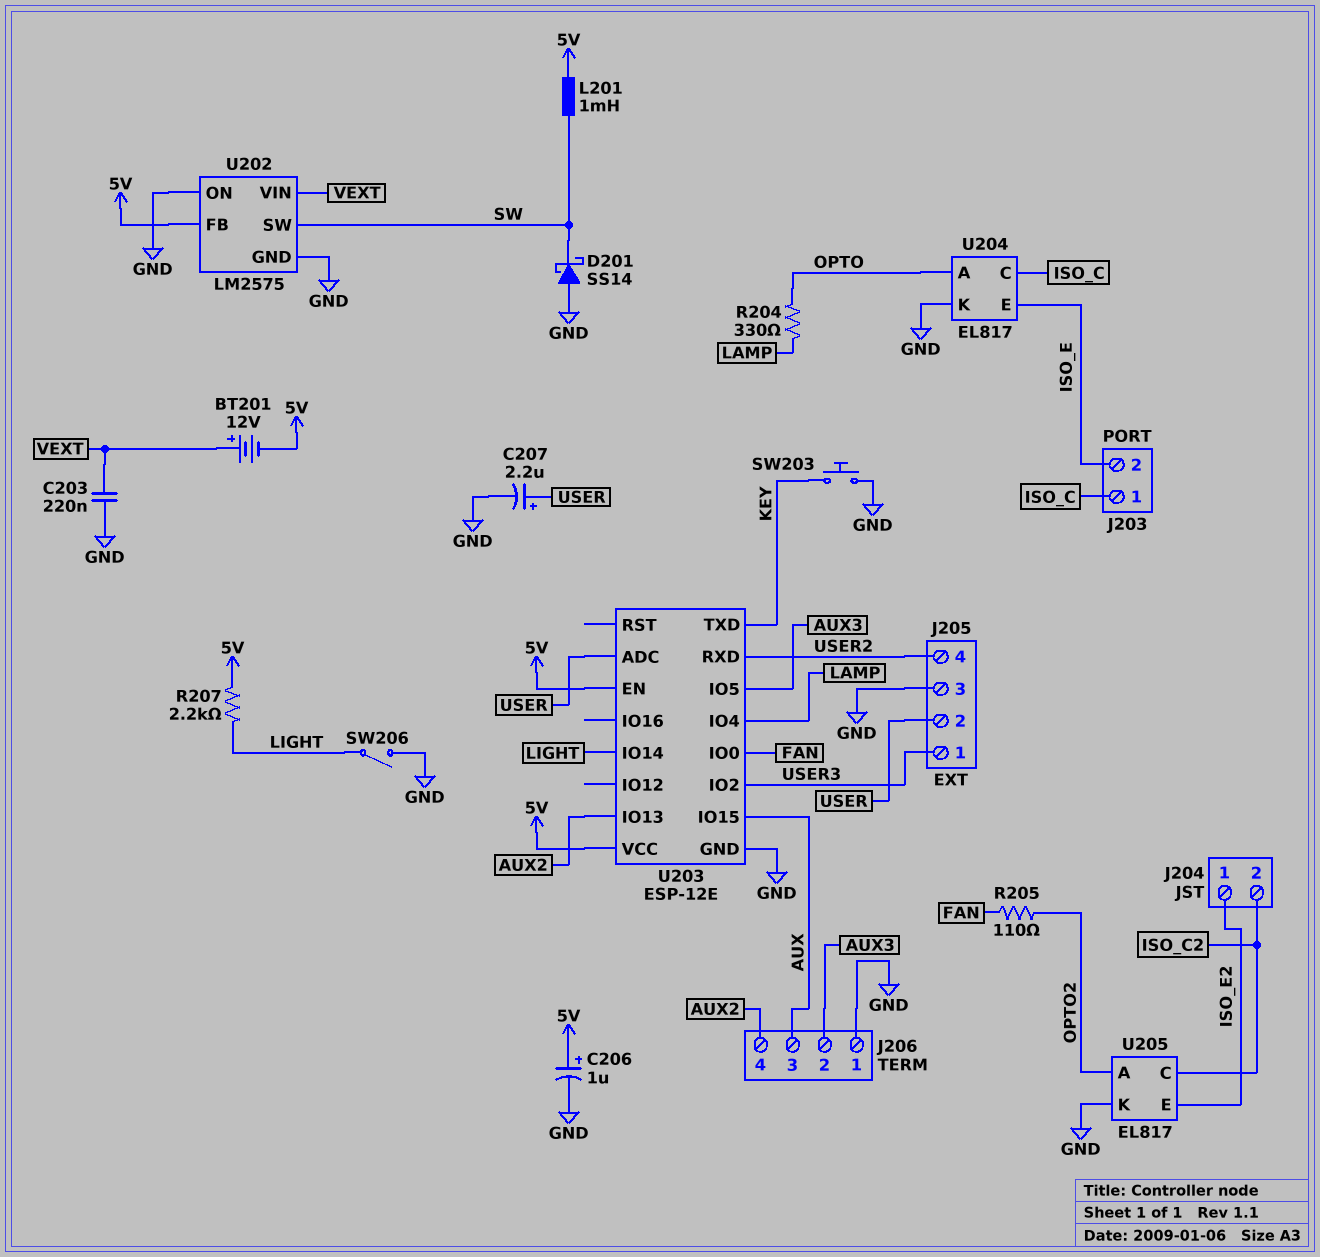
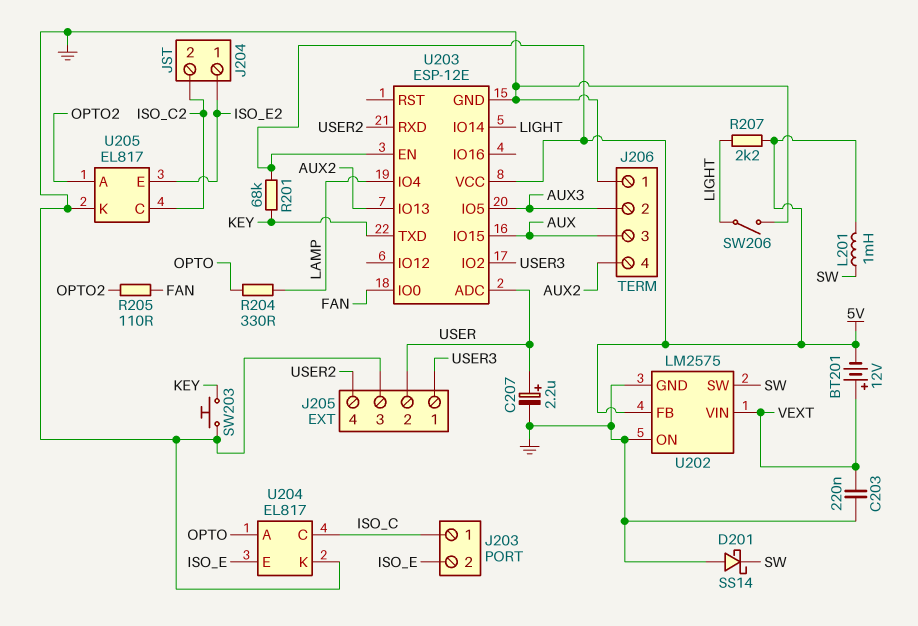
C206: 1uF (plus 5V, minus GND) -> none
R201: none -> 68k (5V, KEY)

